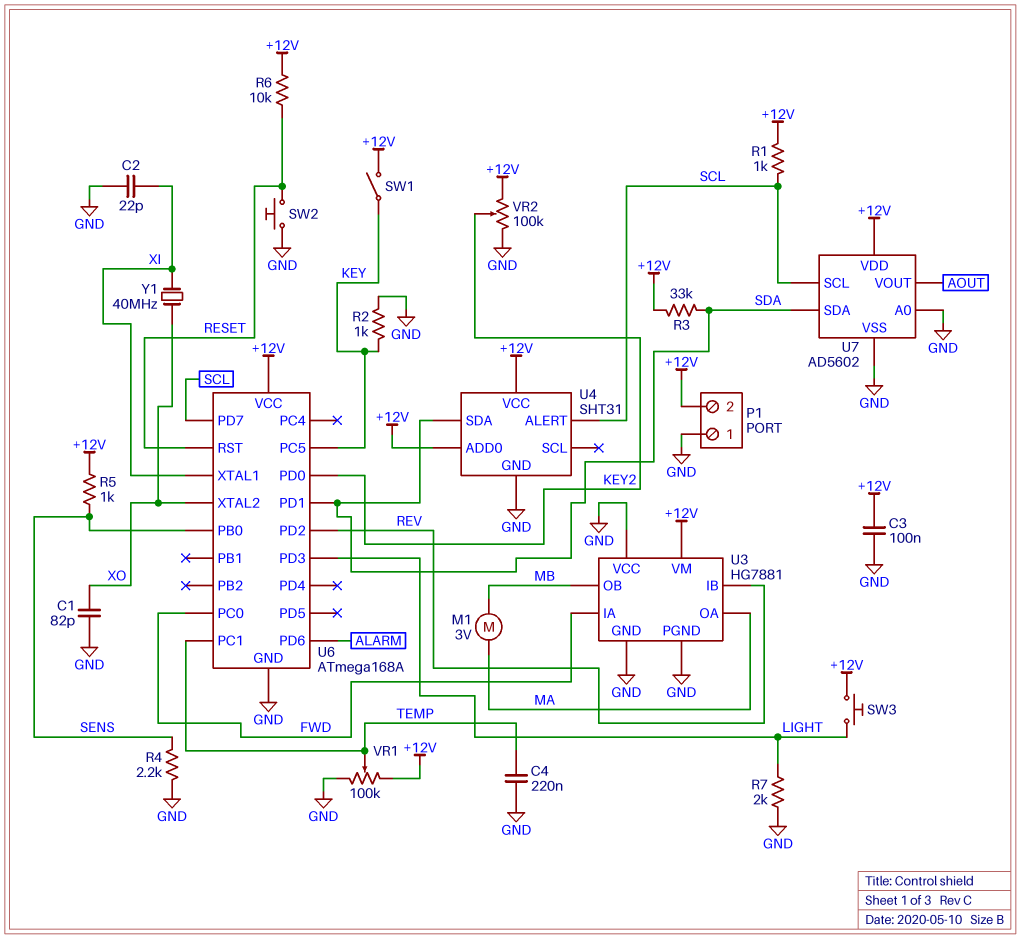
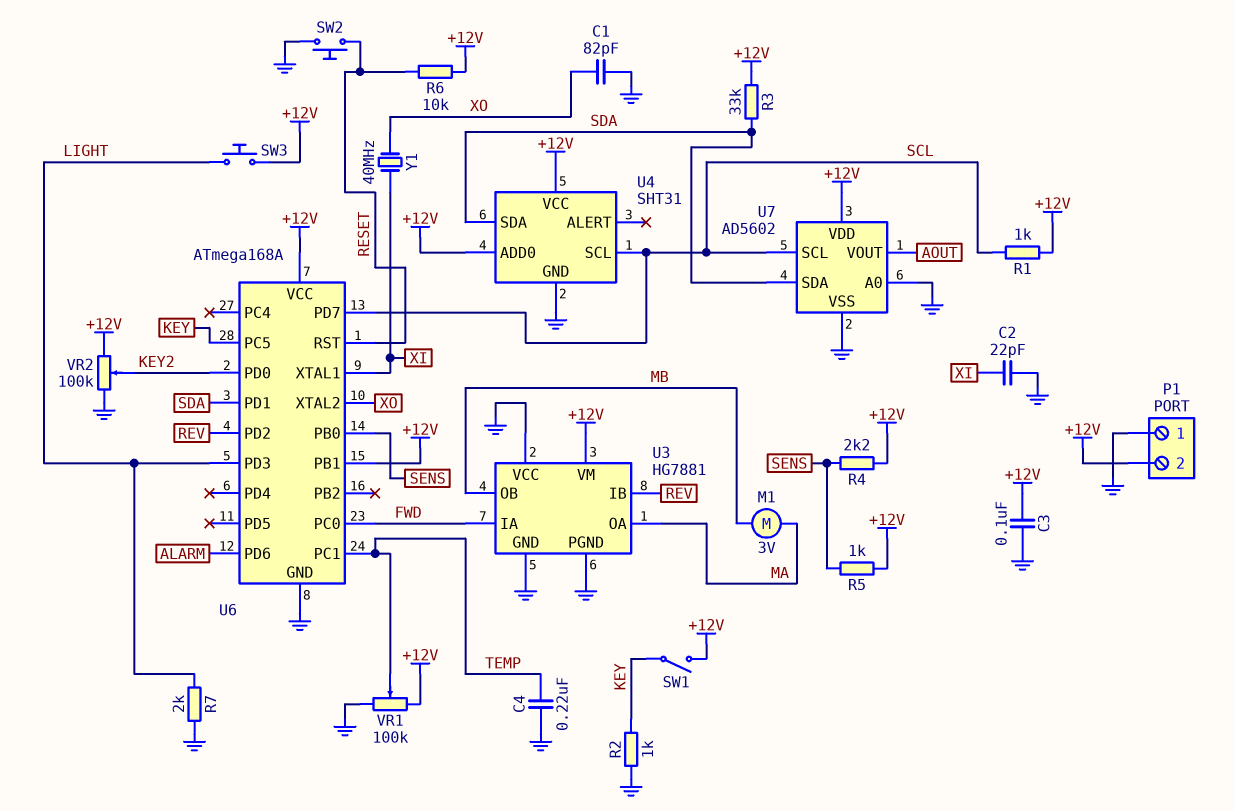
R4: 2.2k (GND, SENS) -> 2.2k (+12V, SENS)
U4 pin ALERT: SCL -> none
U4 pin SCL: none -> SCL
U6 pin PB1: none -> +12V

